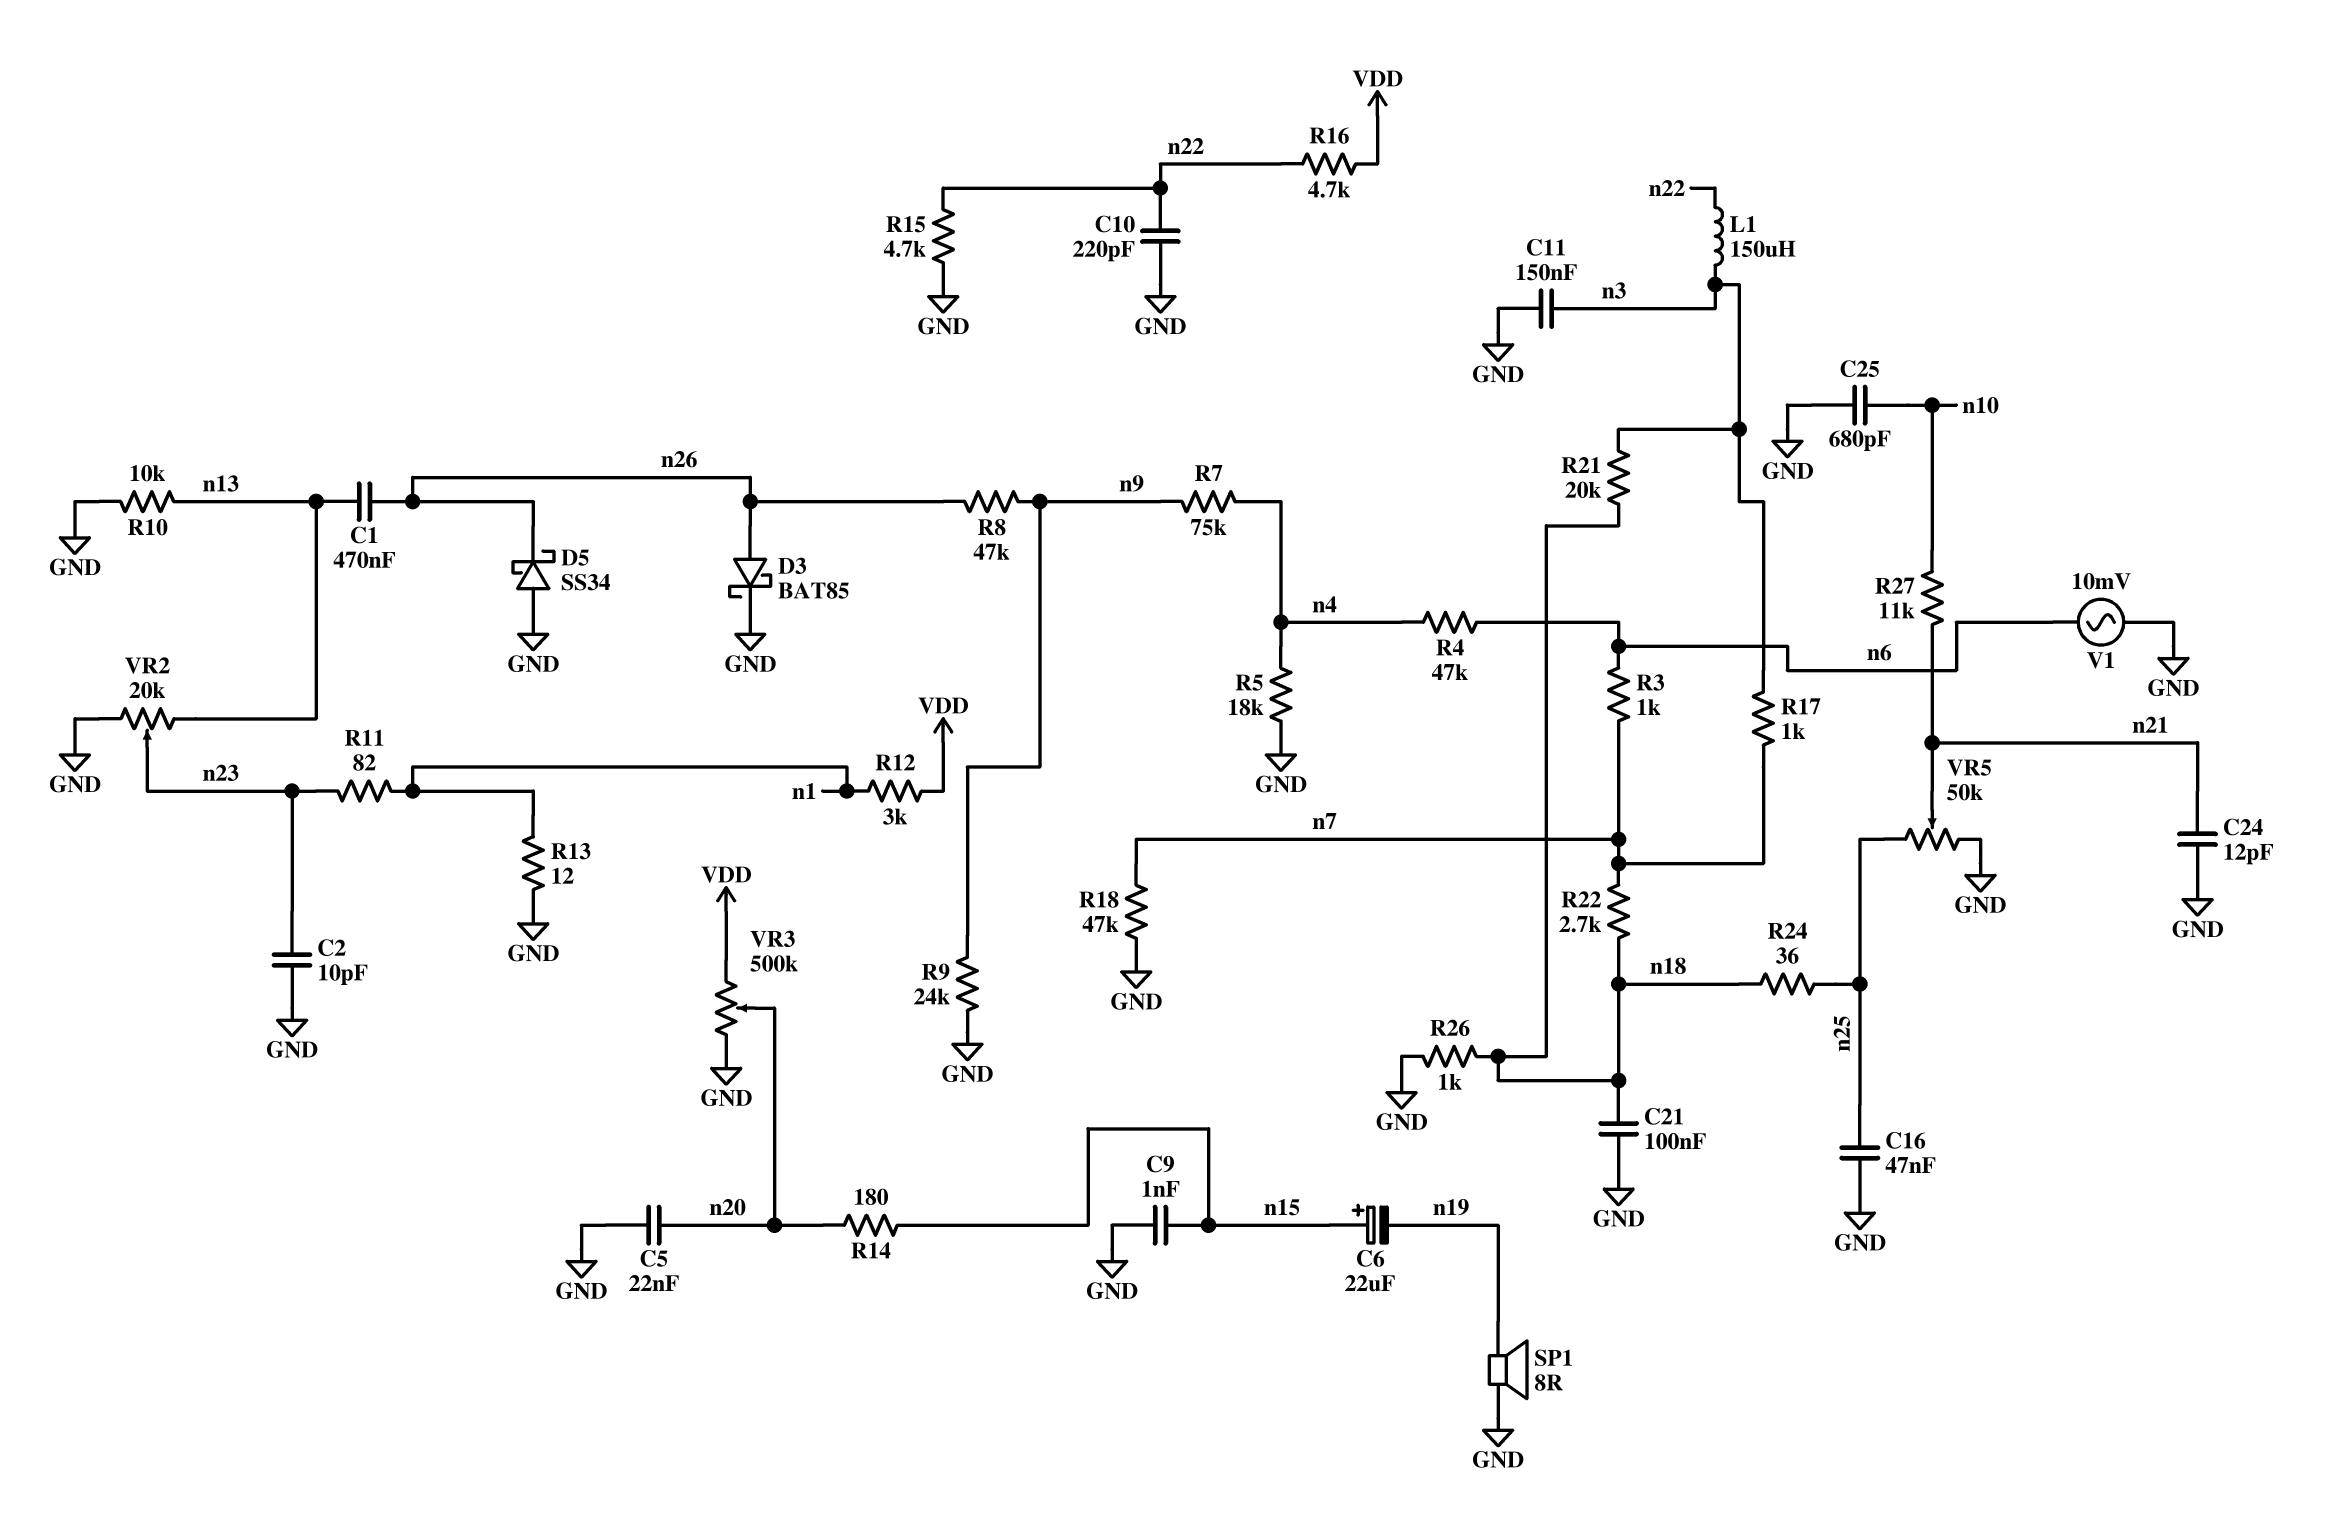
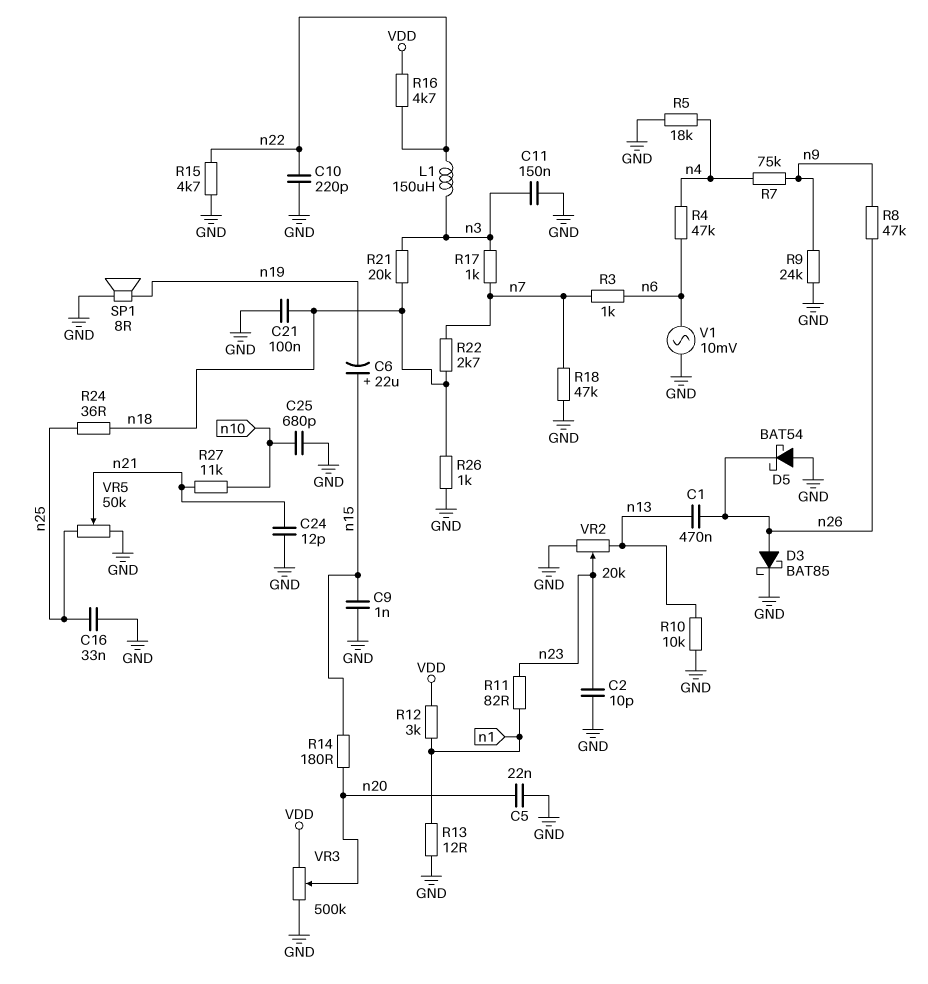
C16: 47nF (GND, n25) -> 33nF (GND, n25)
D5: schottky SS34 (A GND, K n26) -> schottky BAT54 (A GND, K n26)

